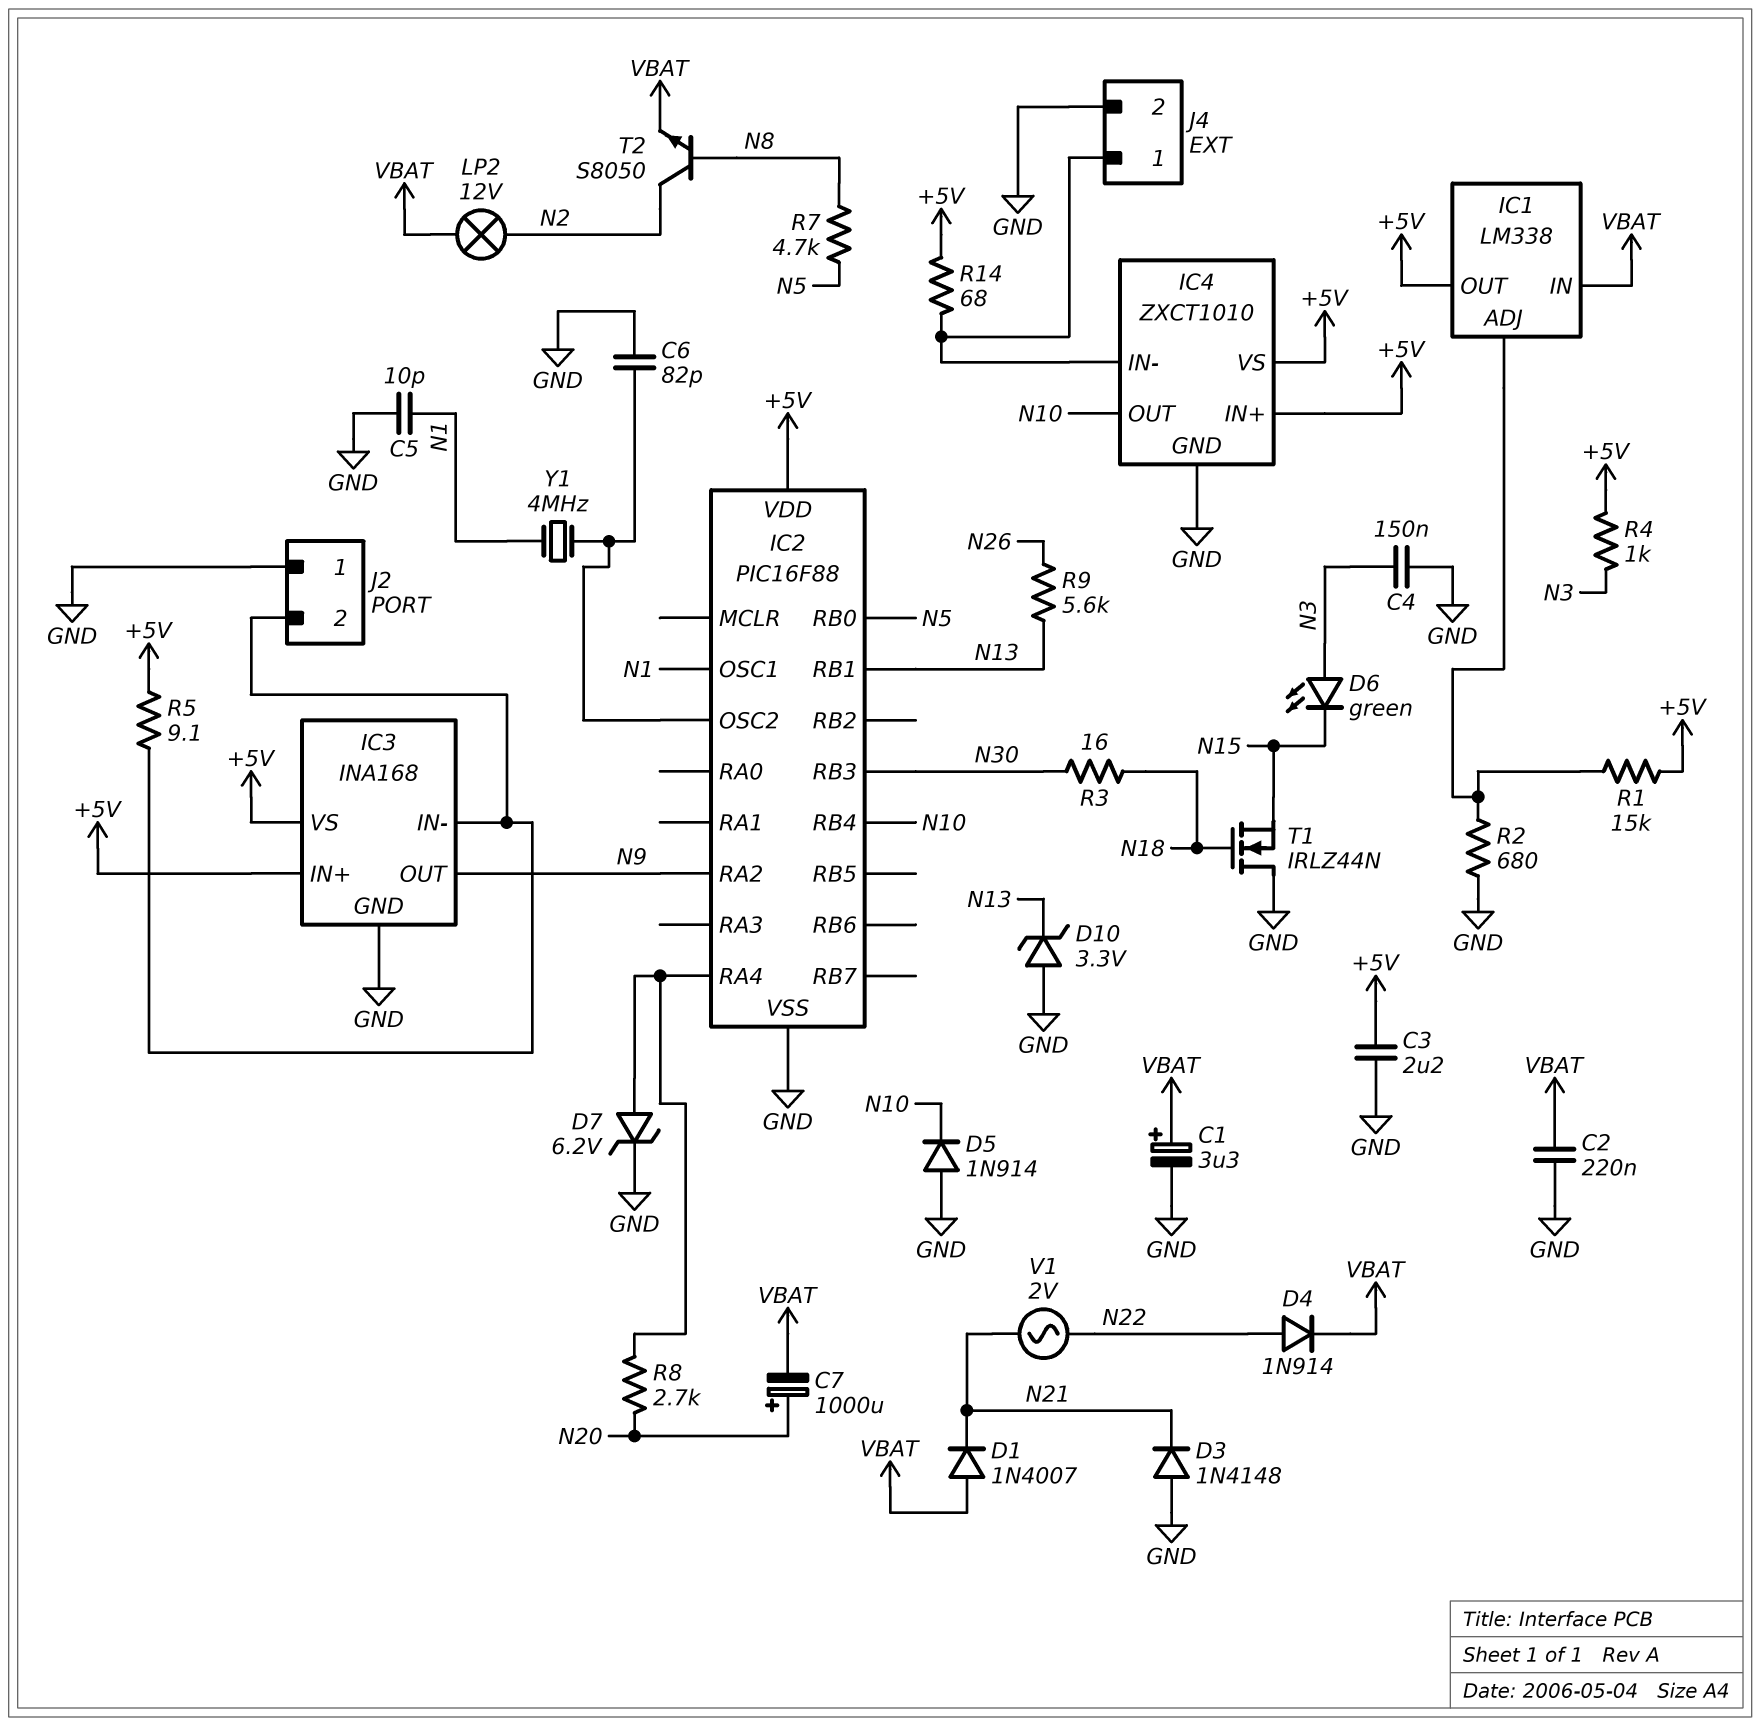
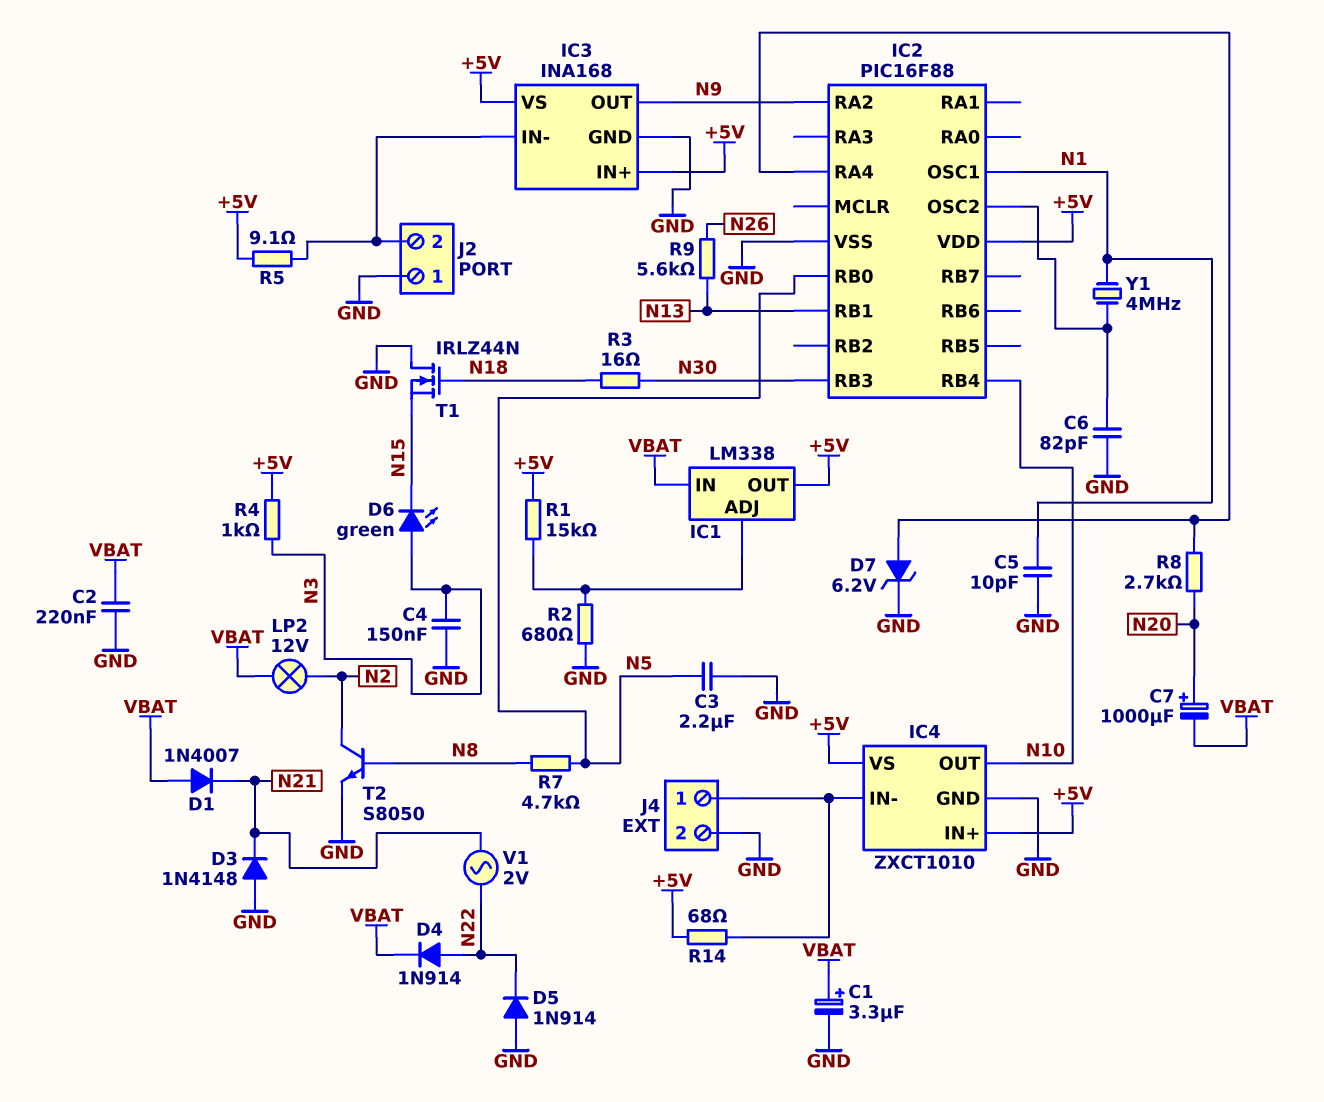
C3: 2.2uF (+5V, GND) -> 2.2uF (GND, N5)
D5: diode 1N914 (A GND, K N10) -> diode 1N914 (A GND, K N22)
D10: zener 3.3V (A GND, K N13) -> none
T2: NPN S8050 (B N8, C N2, E VBAT) -> NPN S8050 (B N8, C N2, E GND)

